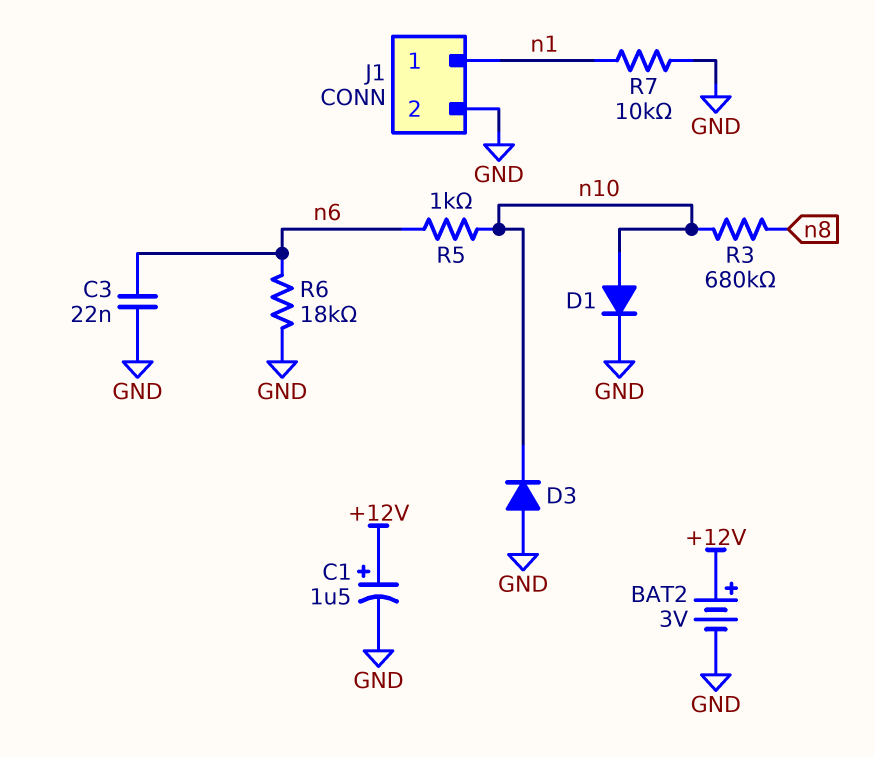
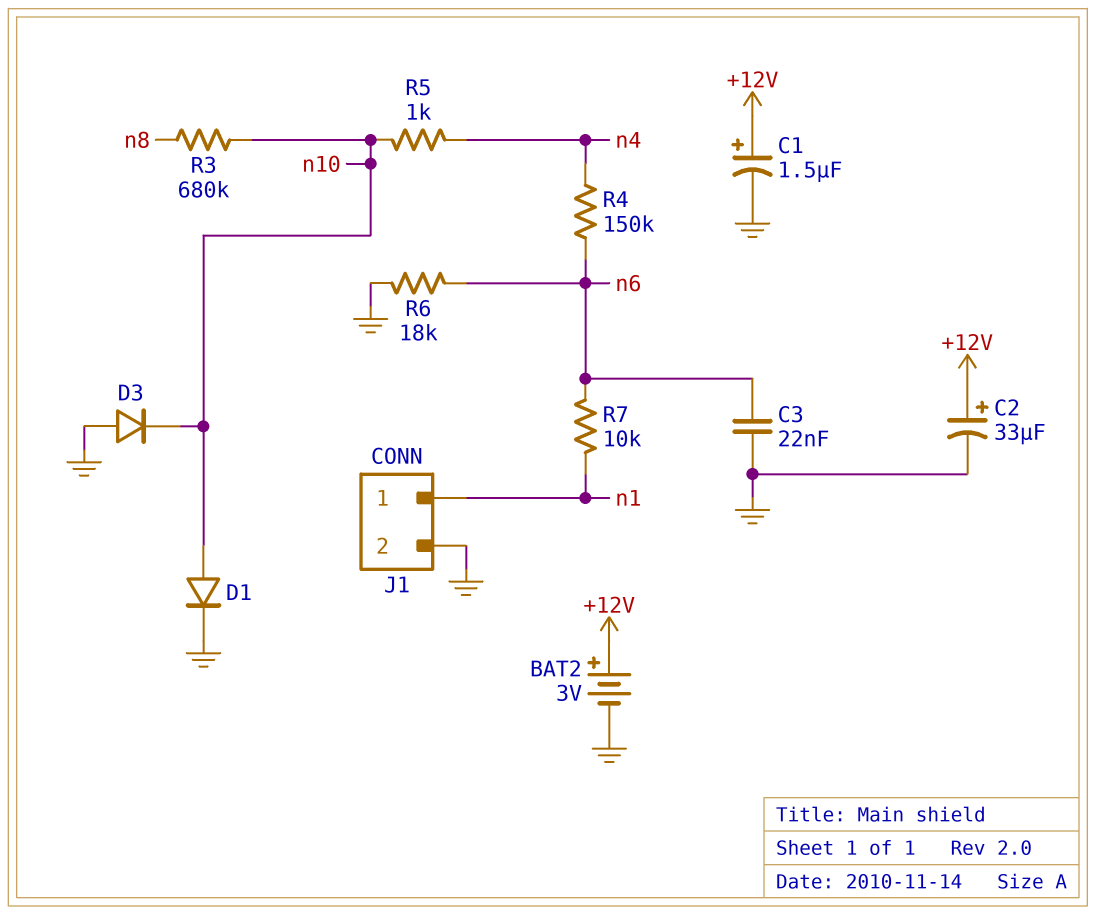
C2: none -> 33uF (plus +12V, minus GND)
R4: none -> 150k (n4, n6)
R5: 1k (n6, n10) -> 1k (n4, n10)
R7: 10k (GND, n1) -> 10k (n1, n6)

